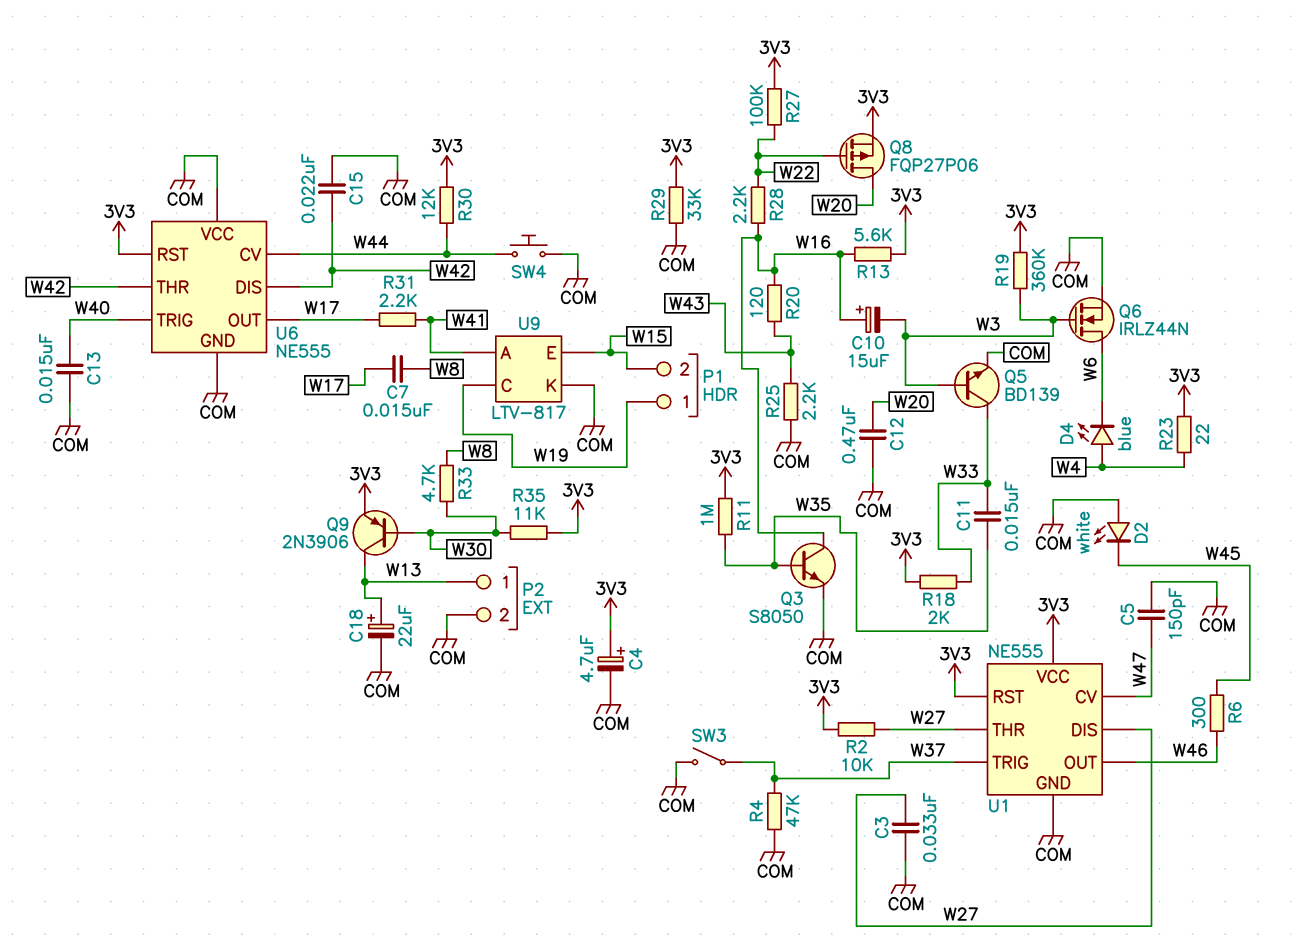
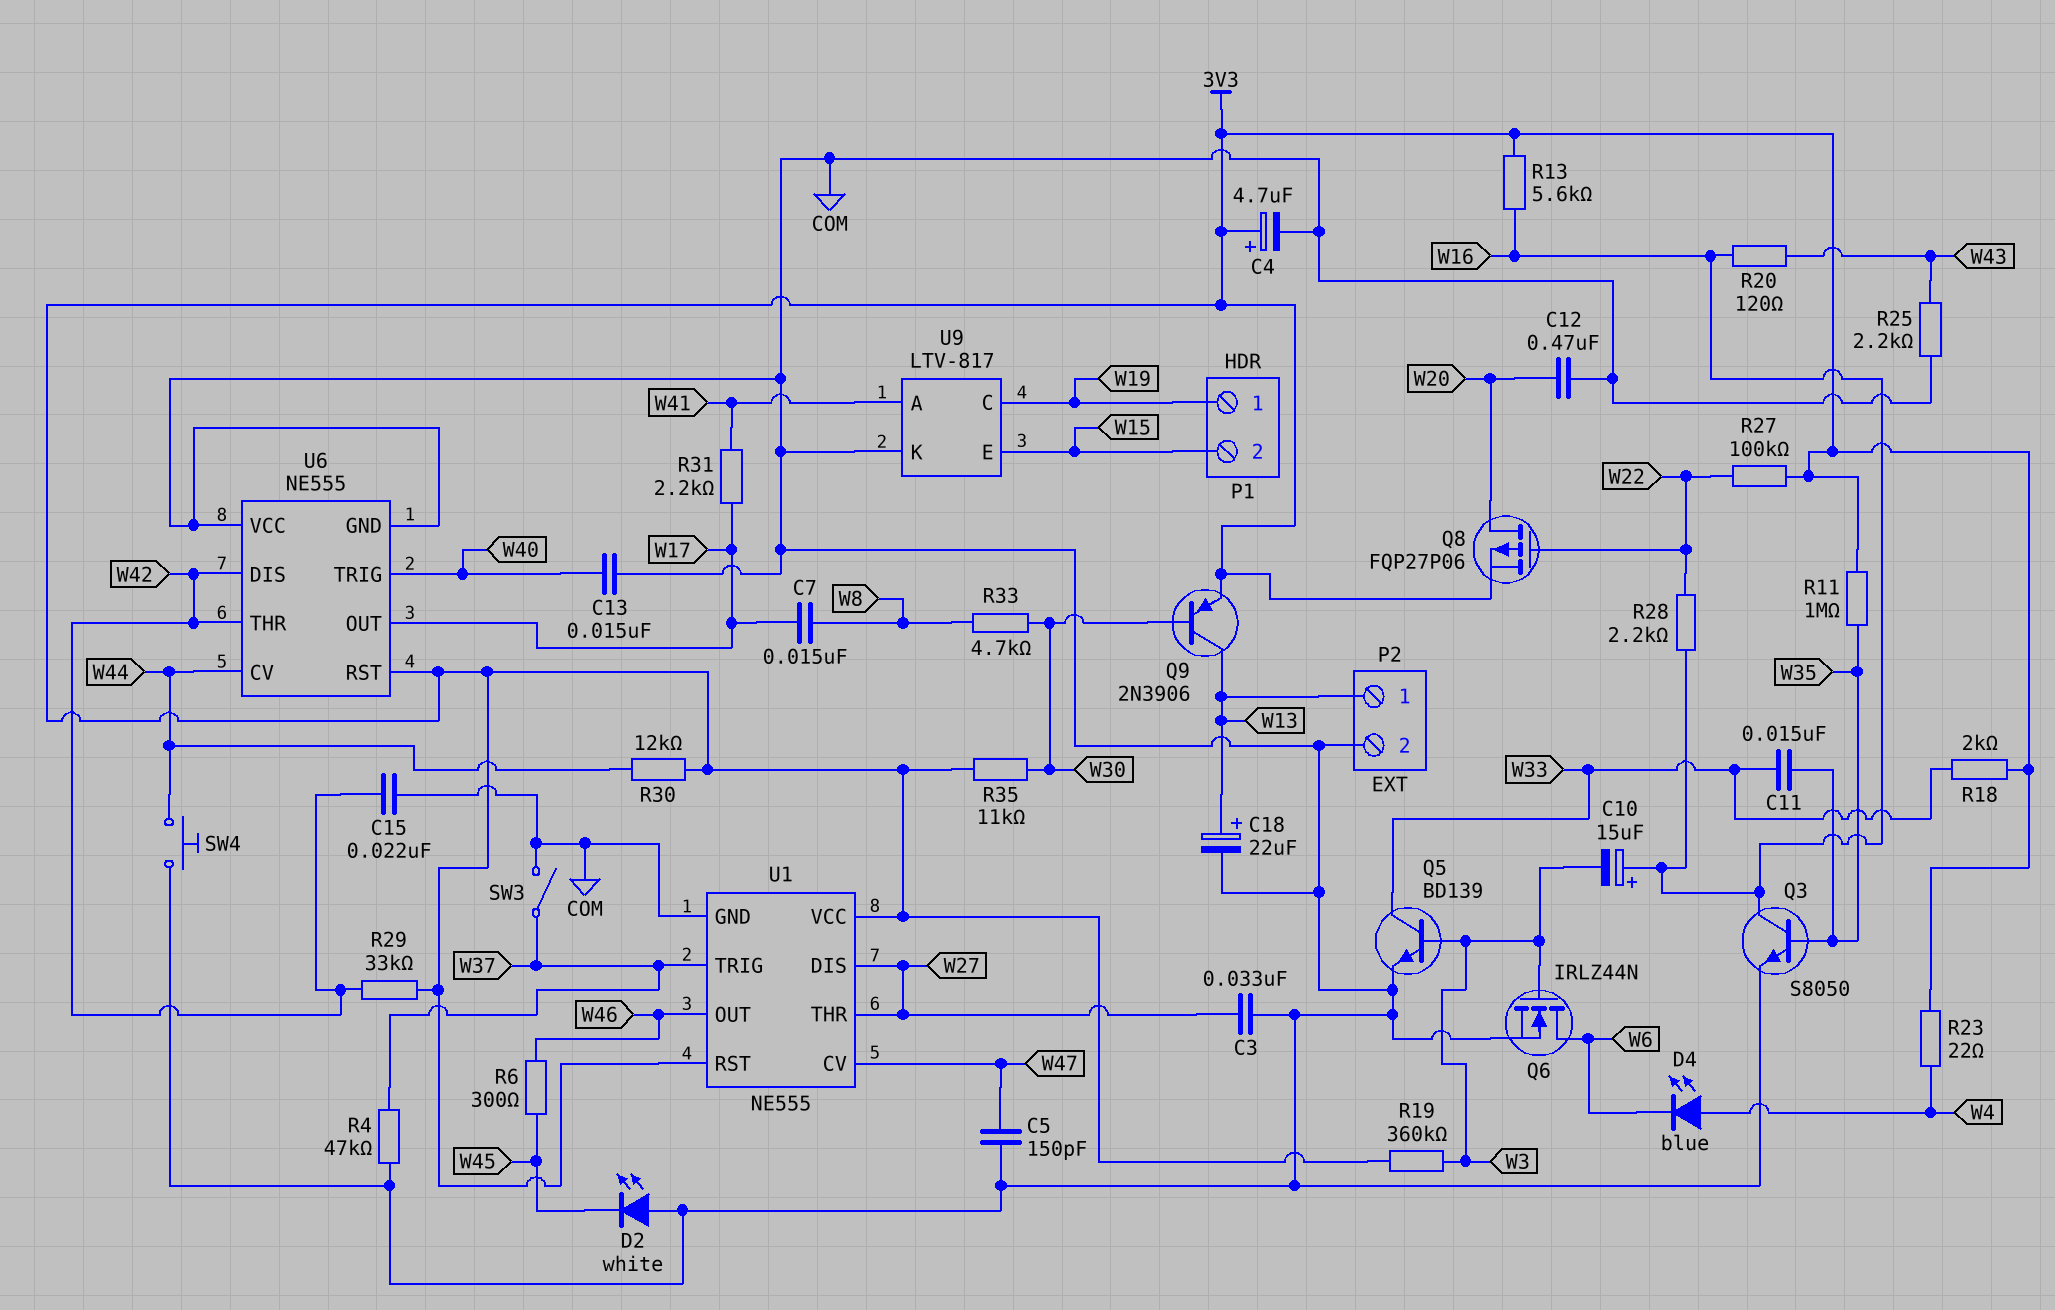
R2: 10k (3V3, W27) -> none
R29: 33k (3V3, COM) -> 33k (3V3, W42)

